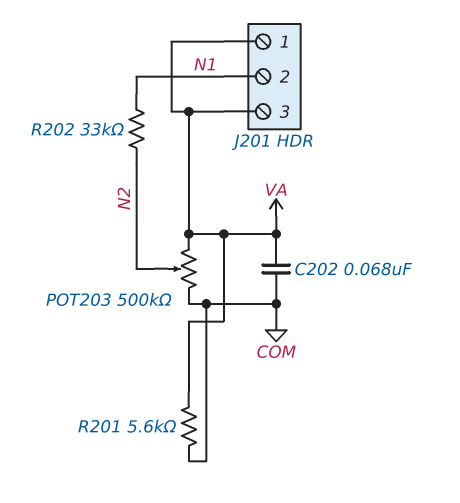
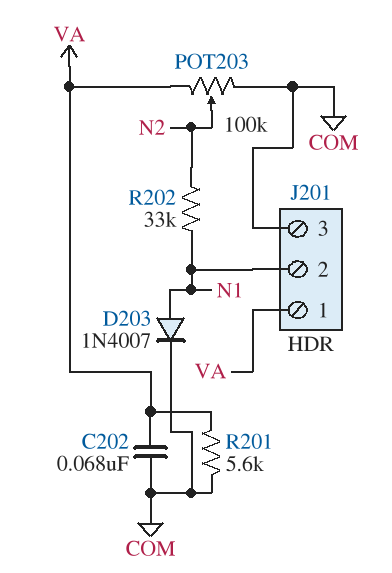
D203: none -> diode 1N4007 (A N1, K COM)
J201 pin 3: VA -> COM
POT203: 500k (COM, VA, wiper N2) -> 100k (COM, VA, wiper N2)

